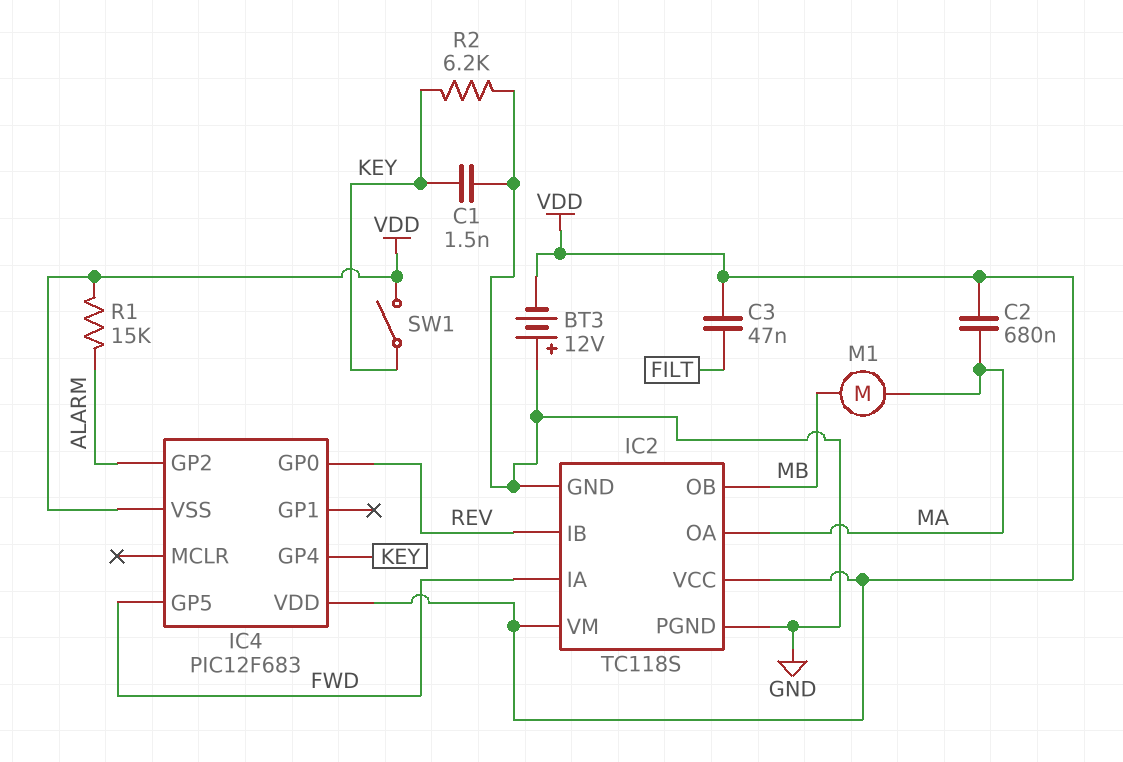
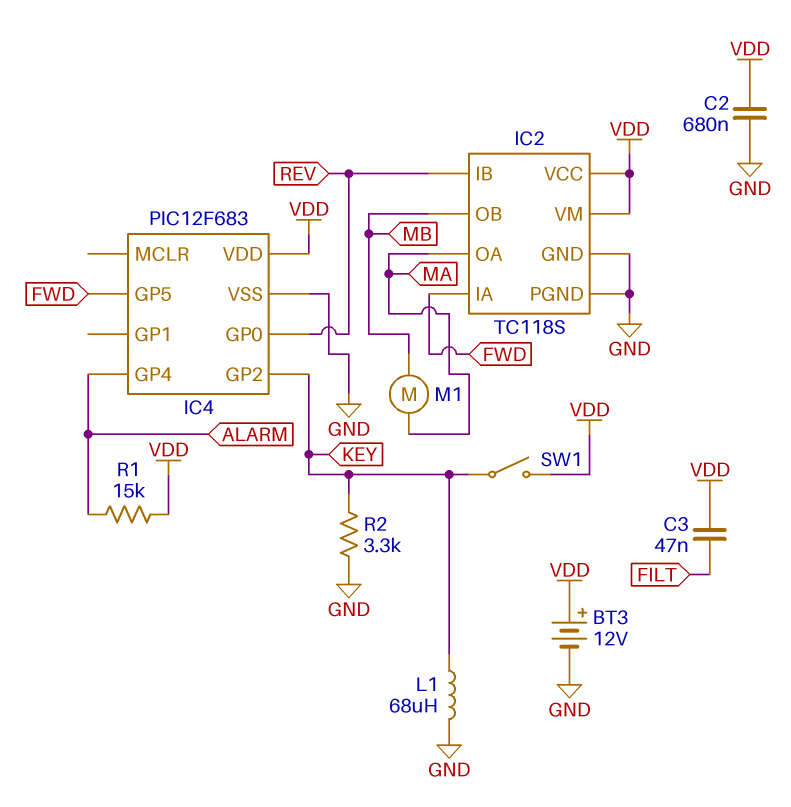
BT3: 12V (plus GND, minus VDD) -> 12V (plus VDD, minus GND)
C1: 1.5nF (GND, KEY) -> none
C2: 680nF (MA, VDD) -> 680nF (GND, VDD)
IC4 pin GP2: ALARM -> KEY
IC4 pin GP4: KEY -> ALARM
IC4 pin VSS: VDD -> GND
L1: none -> 68uH (GND, KEY)
R2: 6.2k (GND, KEY) -> 3.3k (GND, KEY)

